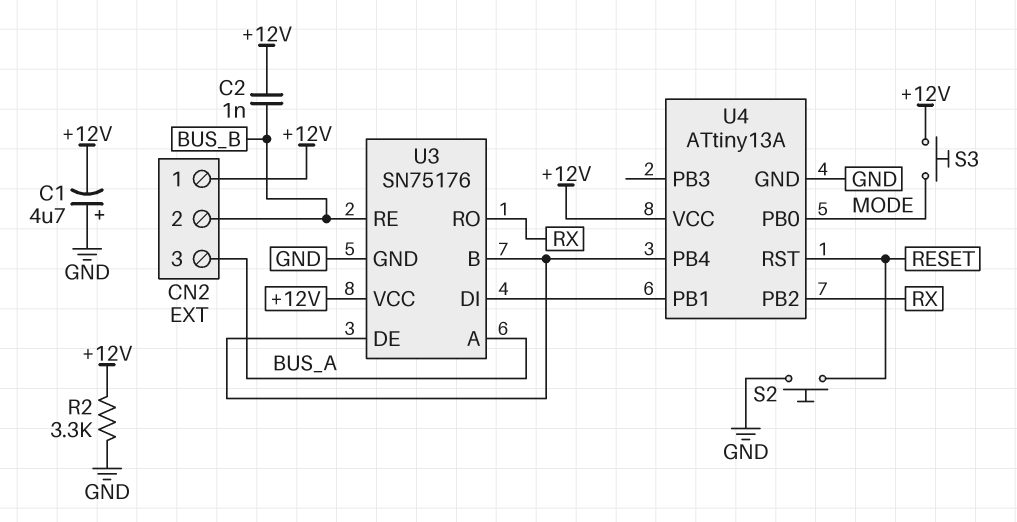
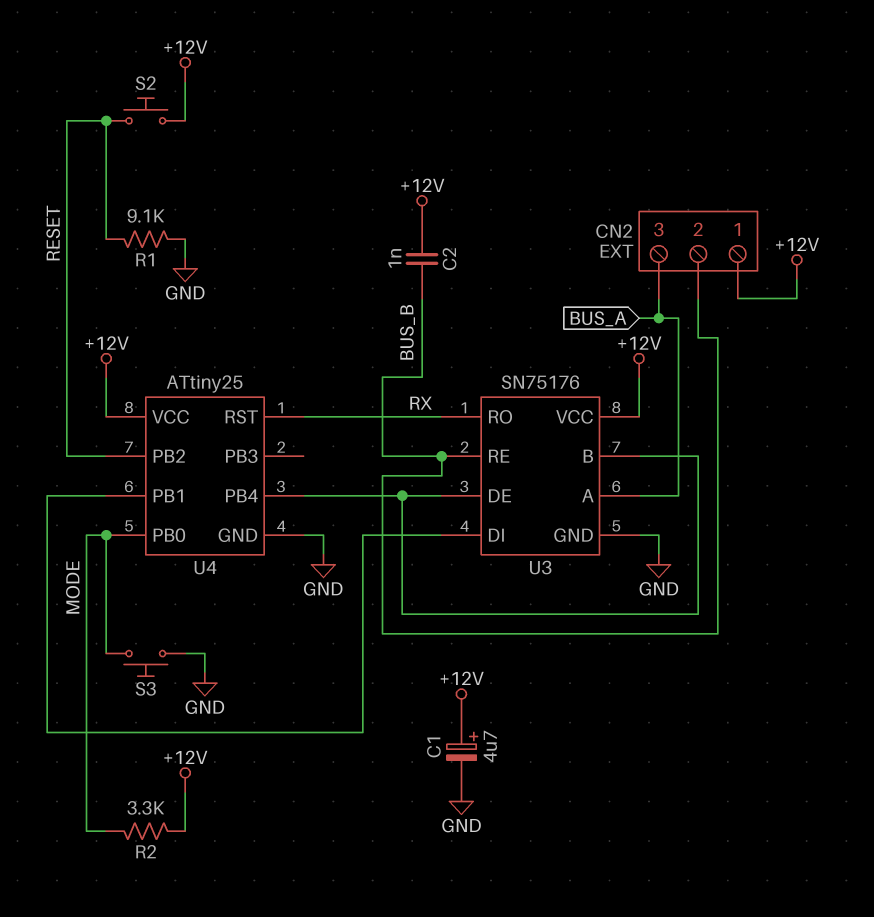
C1: 4.7uF (plus GND, minus +12V) -> 4.7uF (plus +12V, minus GND)
R1: none -> 9.1k (GND, RESET)
R2: 3.3k (+12V, GND) -> 3.3k (+12V, MODE)
S2: button (GND, RESET) -> button (+12V, RESET)
S3: button (+12V, MODE) -> button (GND, MODE)
U4: ATtiny13A -> ATtiny25
U4 pin PB2: RX -> RESET
U4 pin RST: RESET -> RX

